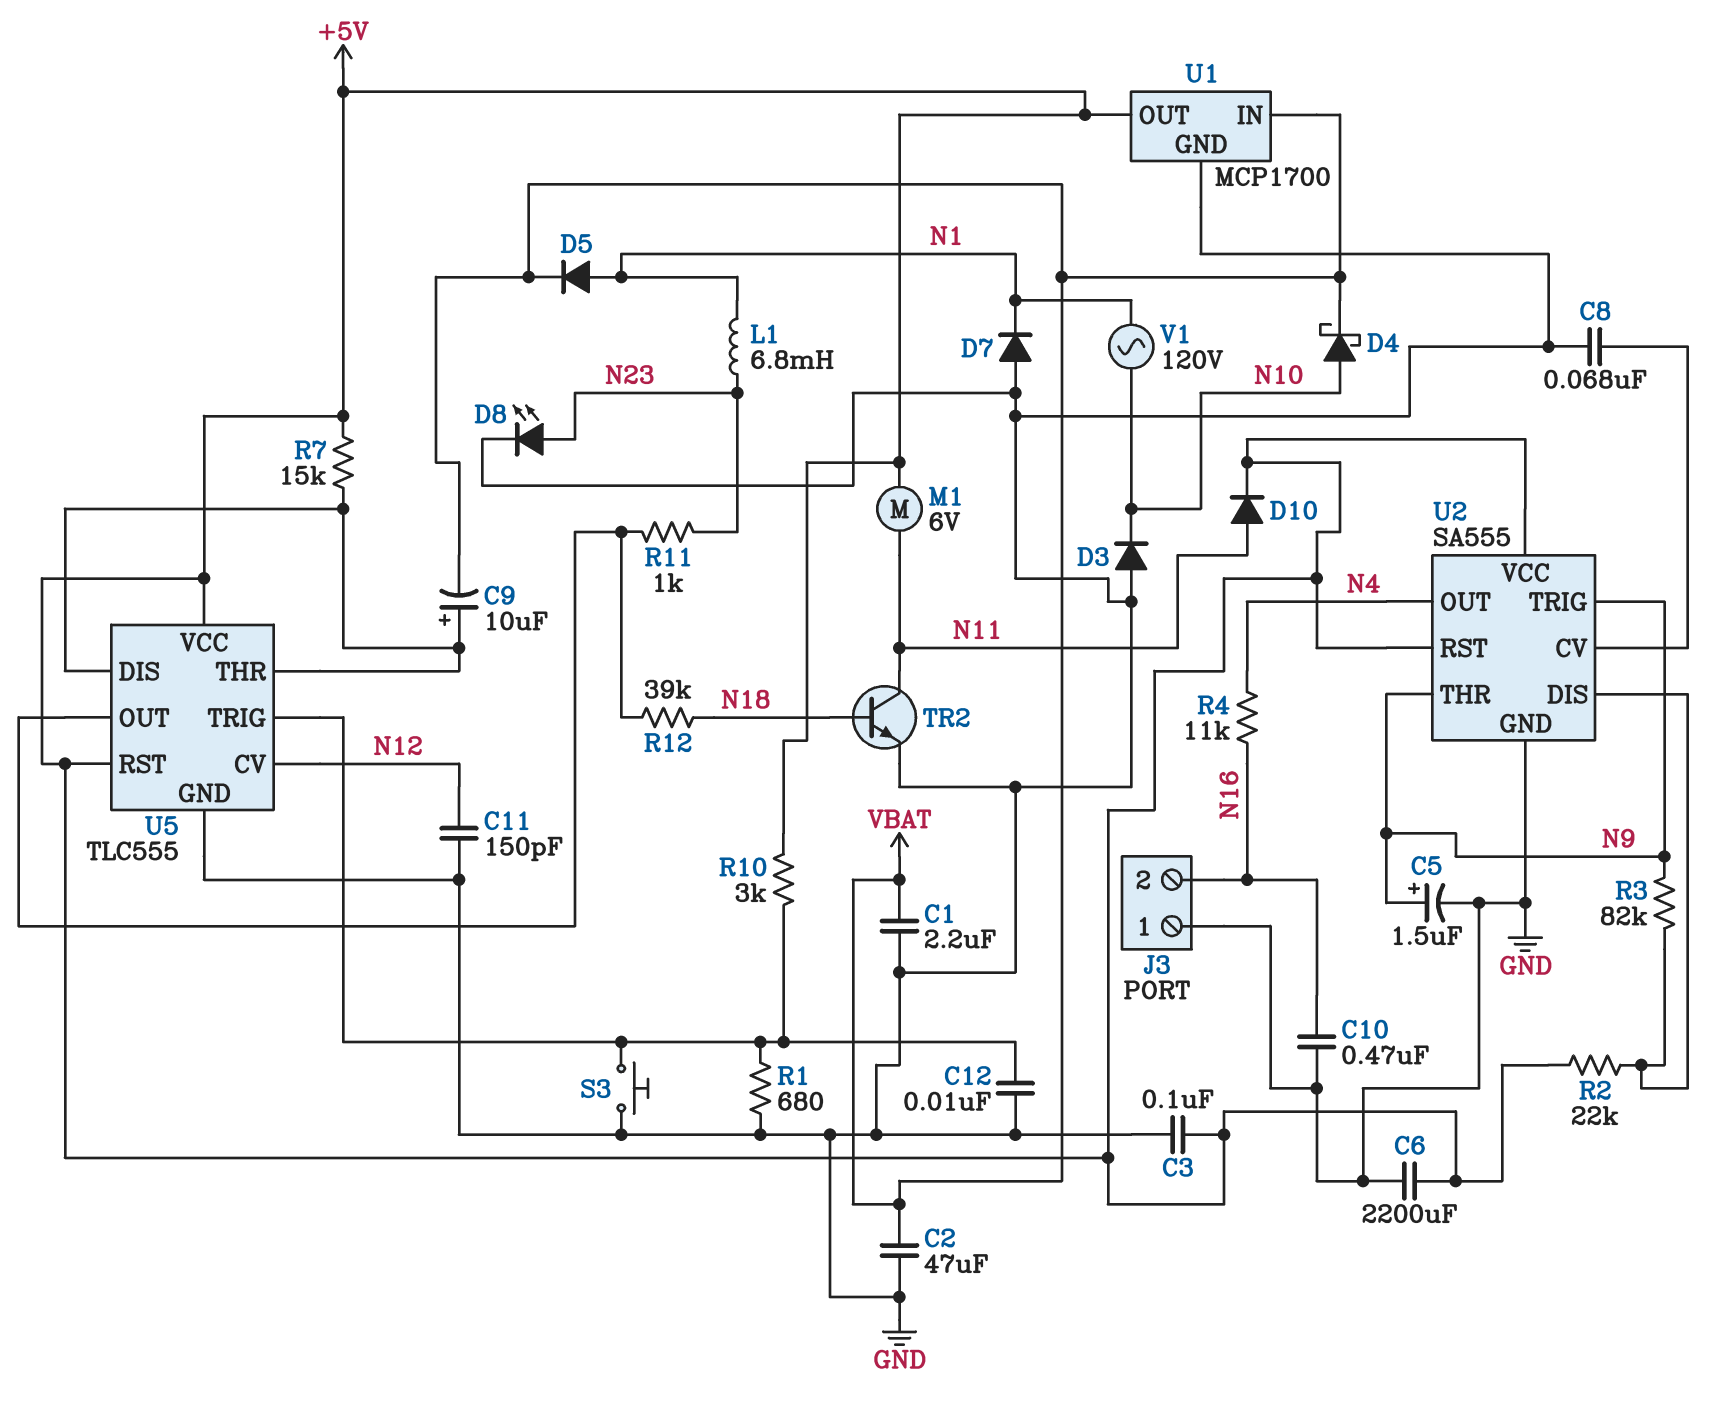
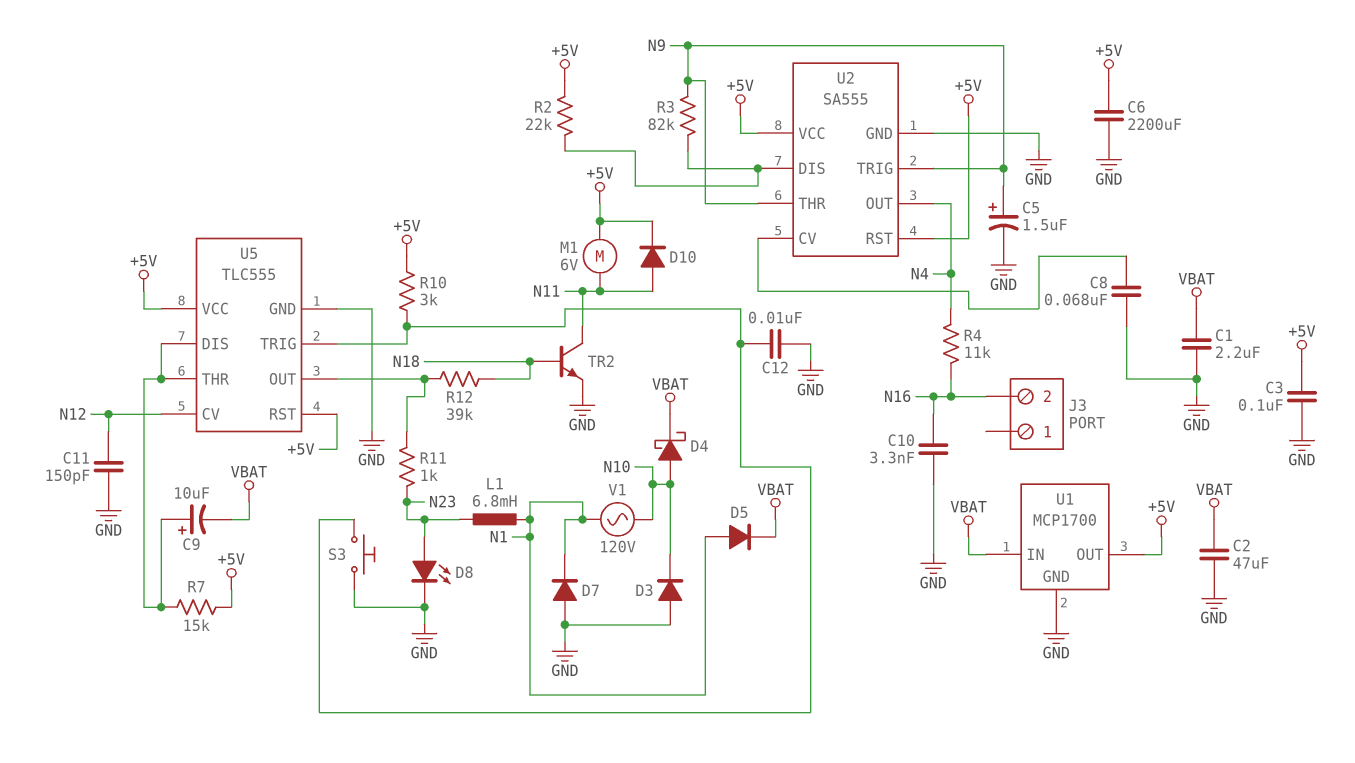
C10: 470nF (GND, N16) -> 3.3nF (GND, N16)
J3 pin 1: GND -> none
R1: 680 (GND, U5/TRIG) -> none

